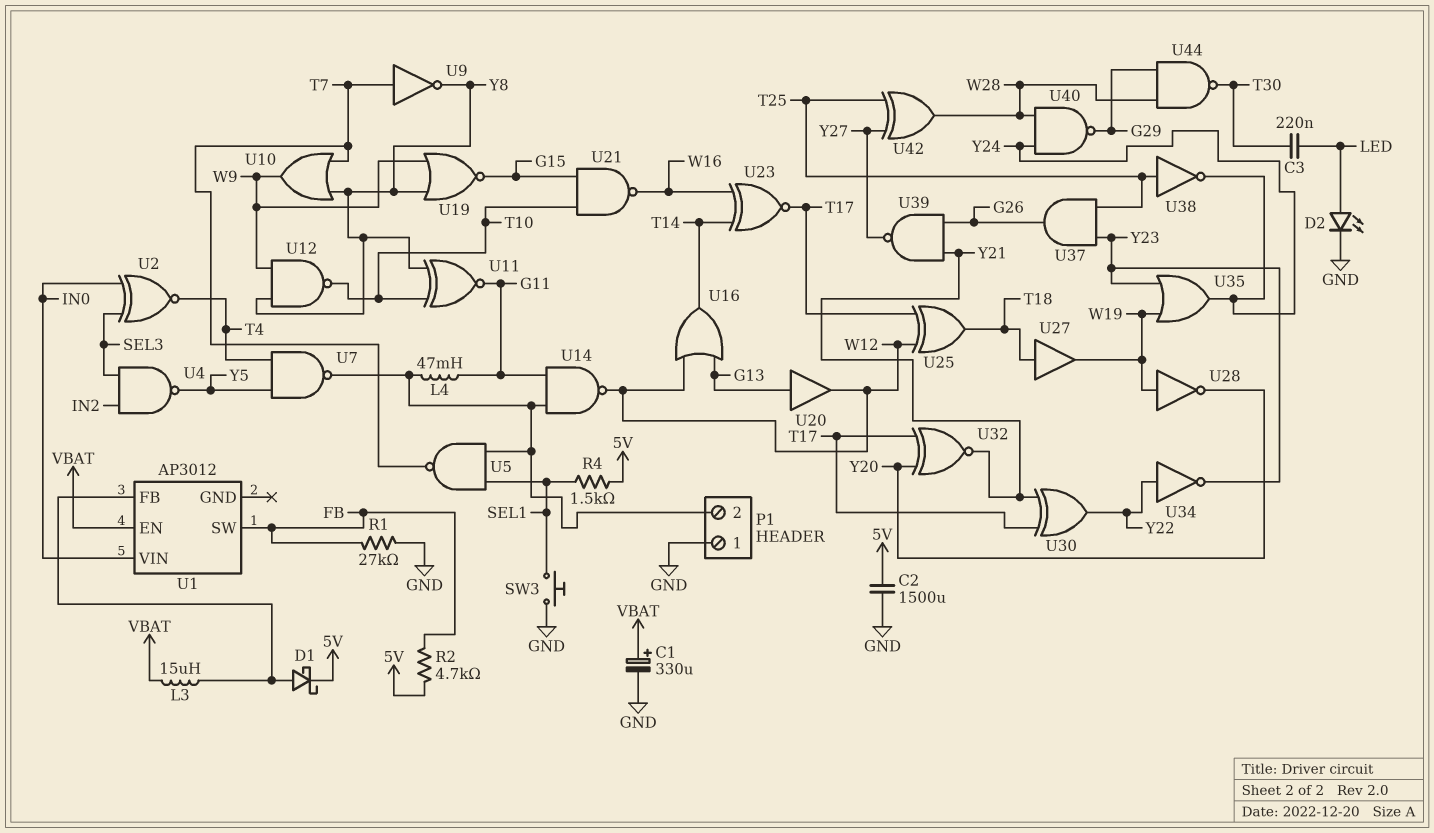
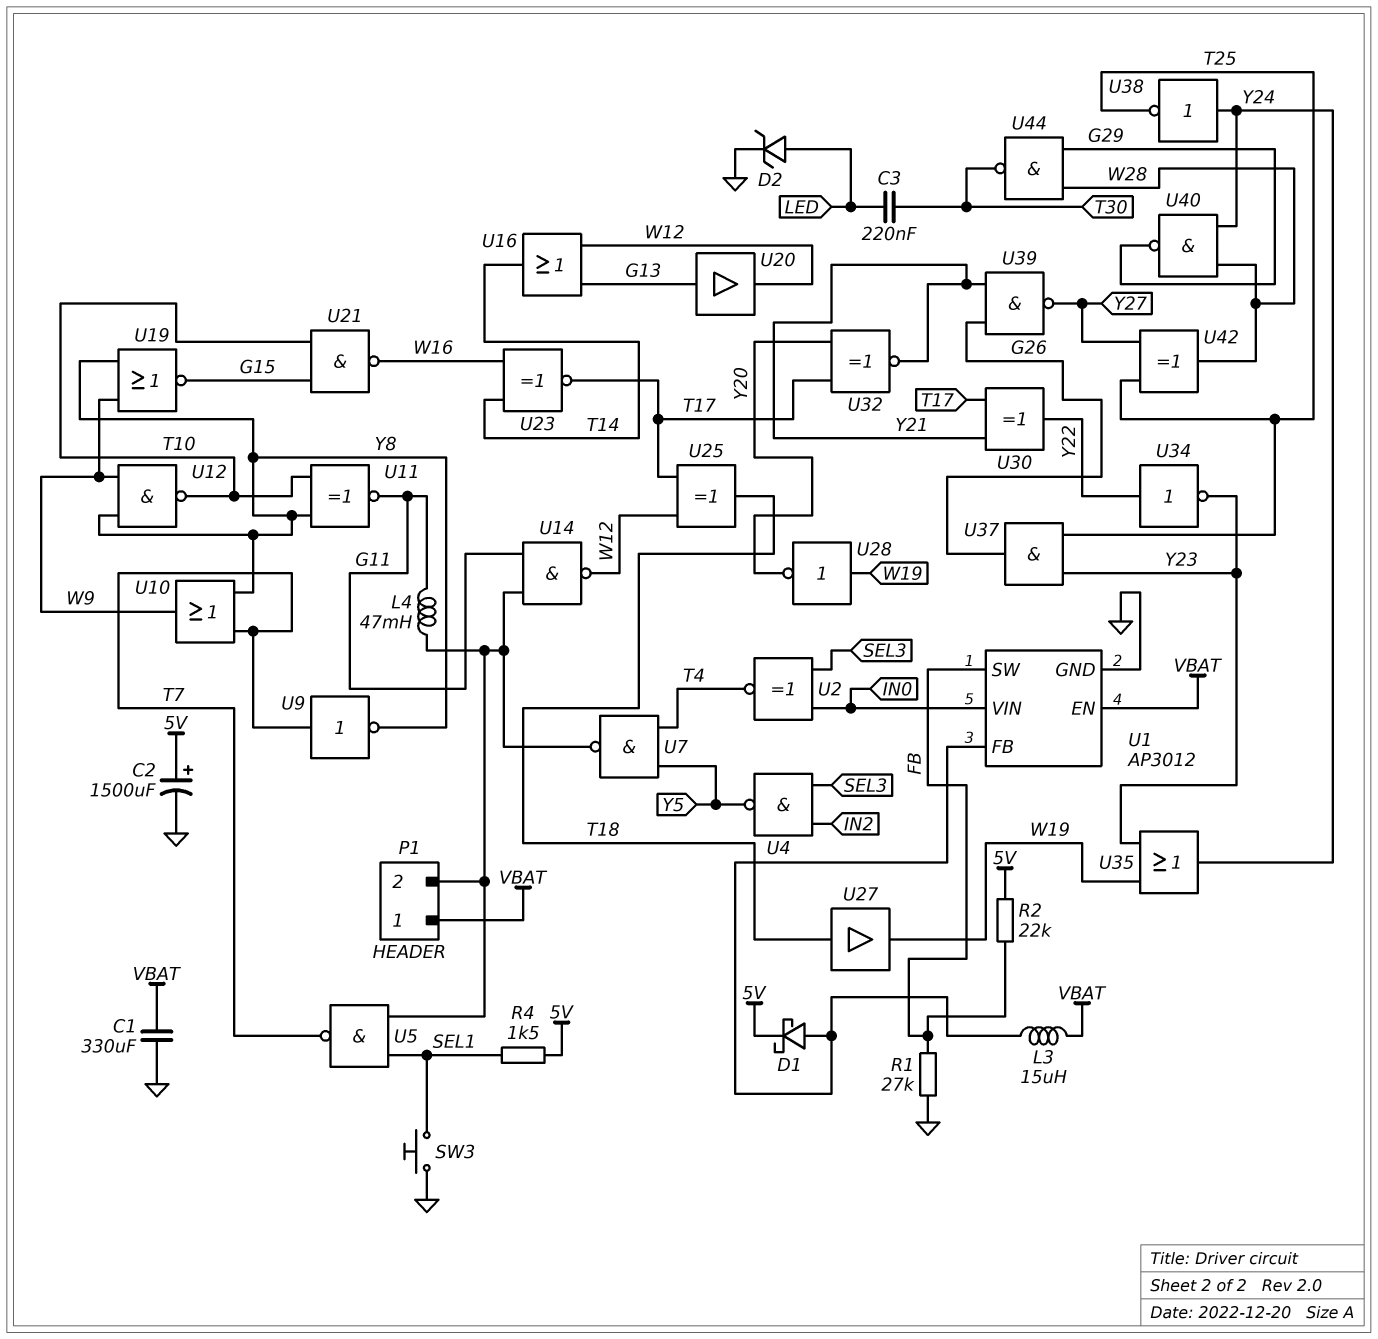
C1: 330uF (plus VBAT, minus GND) -> 330uF (GND, VBAT)
C2: 1500uF (5V, GND) -> 1500uF (plus 5V, minus GND)
D2: LED (A LED, K GND) -> zener (A LED, K GND)
P1 pin 1: GND -> VBAT
R2: 4.7k (5V, FB) -> 22k (5V, FB)
U1 pin GND: none -> GND
U38: NOT (in T25, out Y24) -> NOT (in Y24, out T25)

